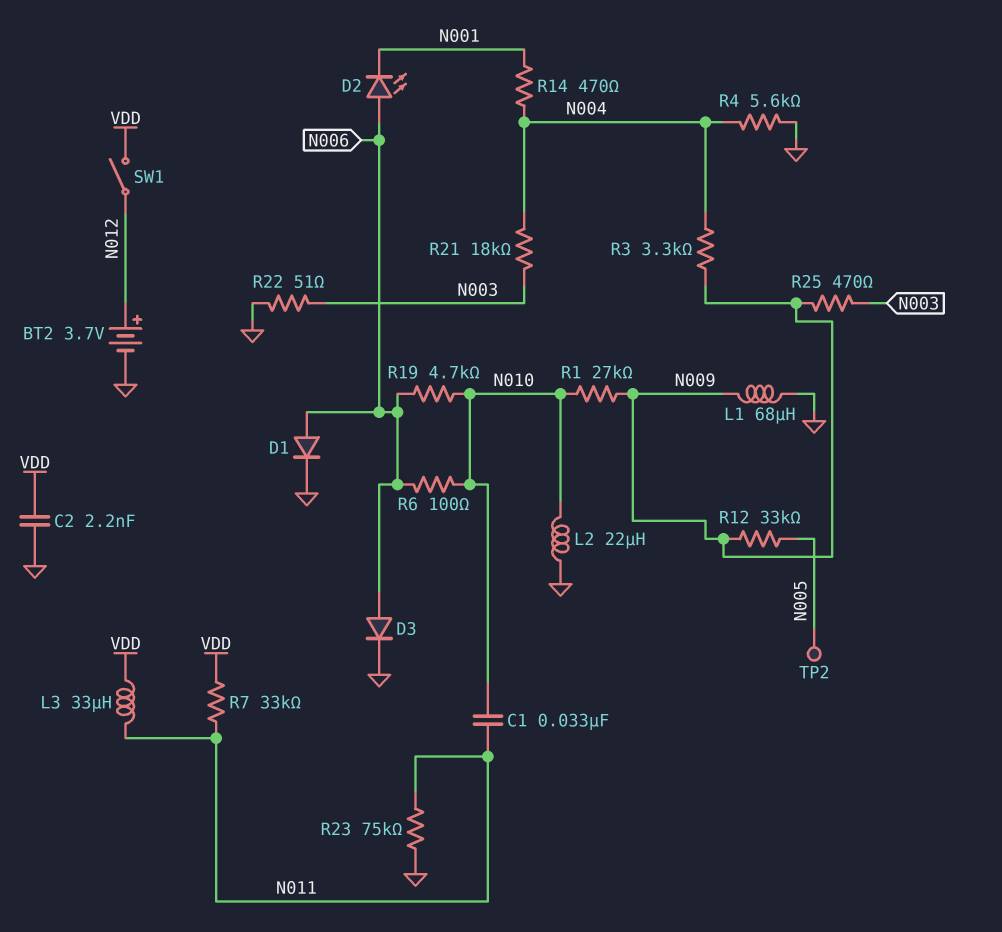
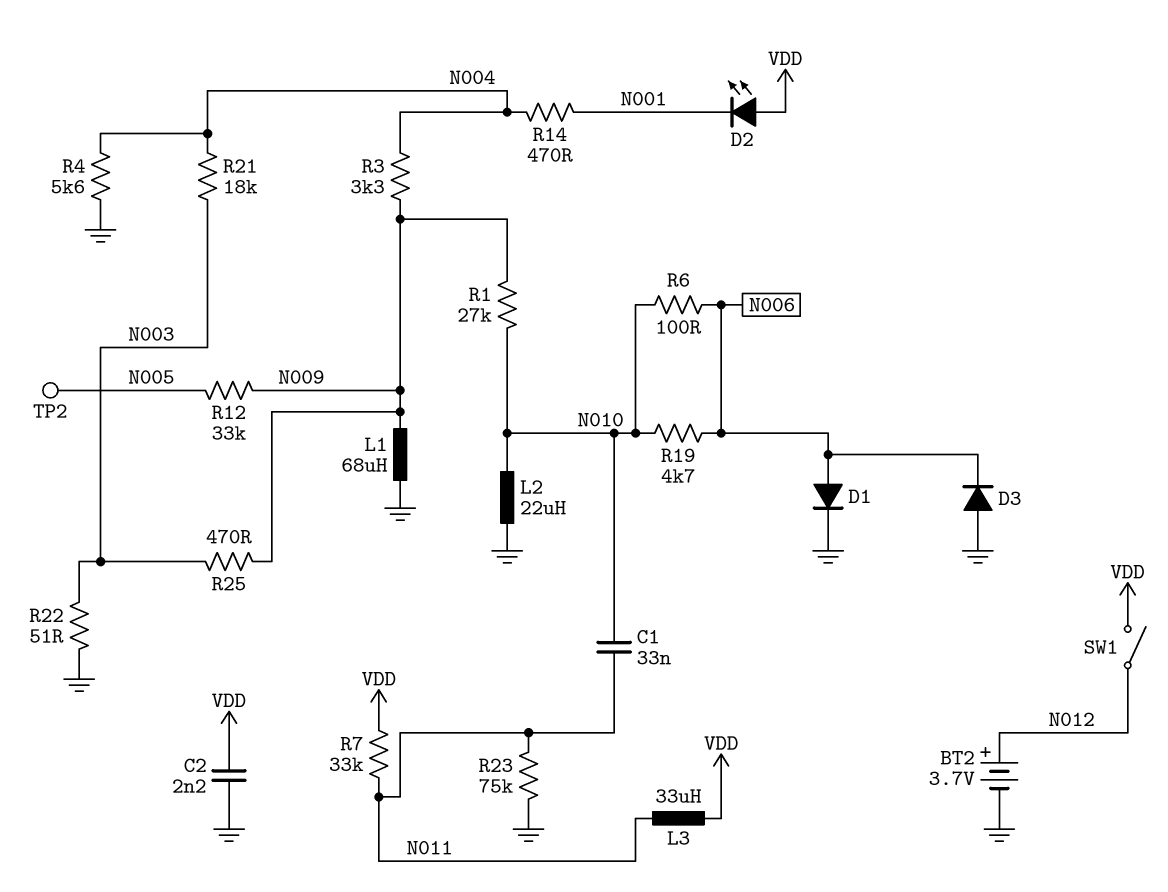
D2: LED (A N006, K N001) -> LED (A VDD, K N001)
D3: diode (A N006, K GND) -> diode (A GND, K N006)

